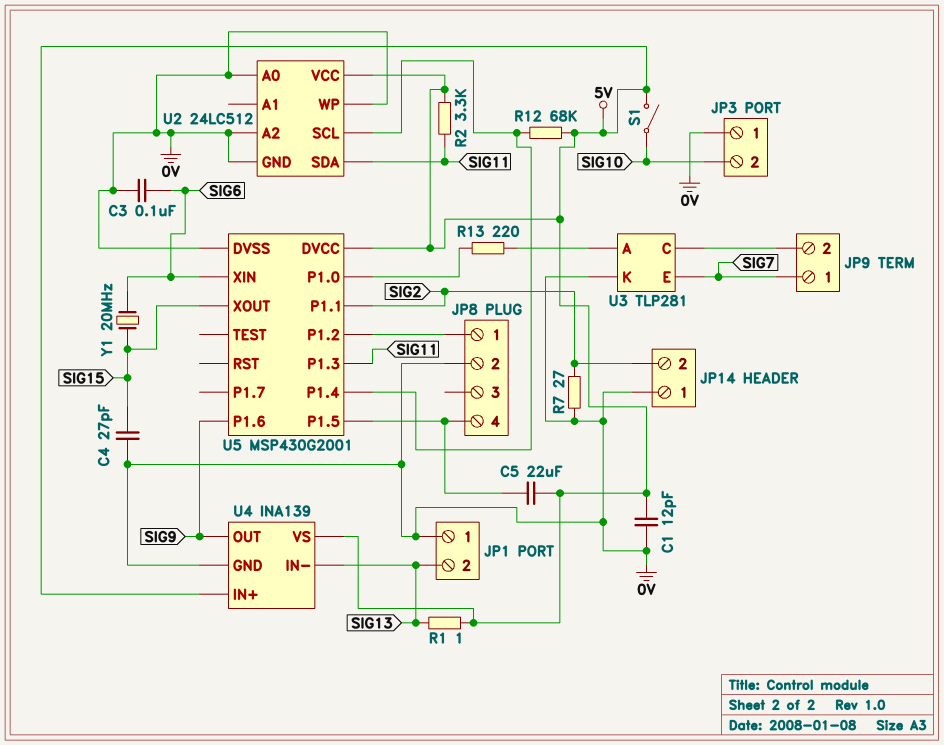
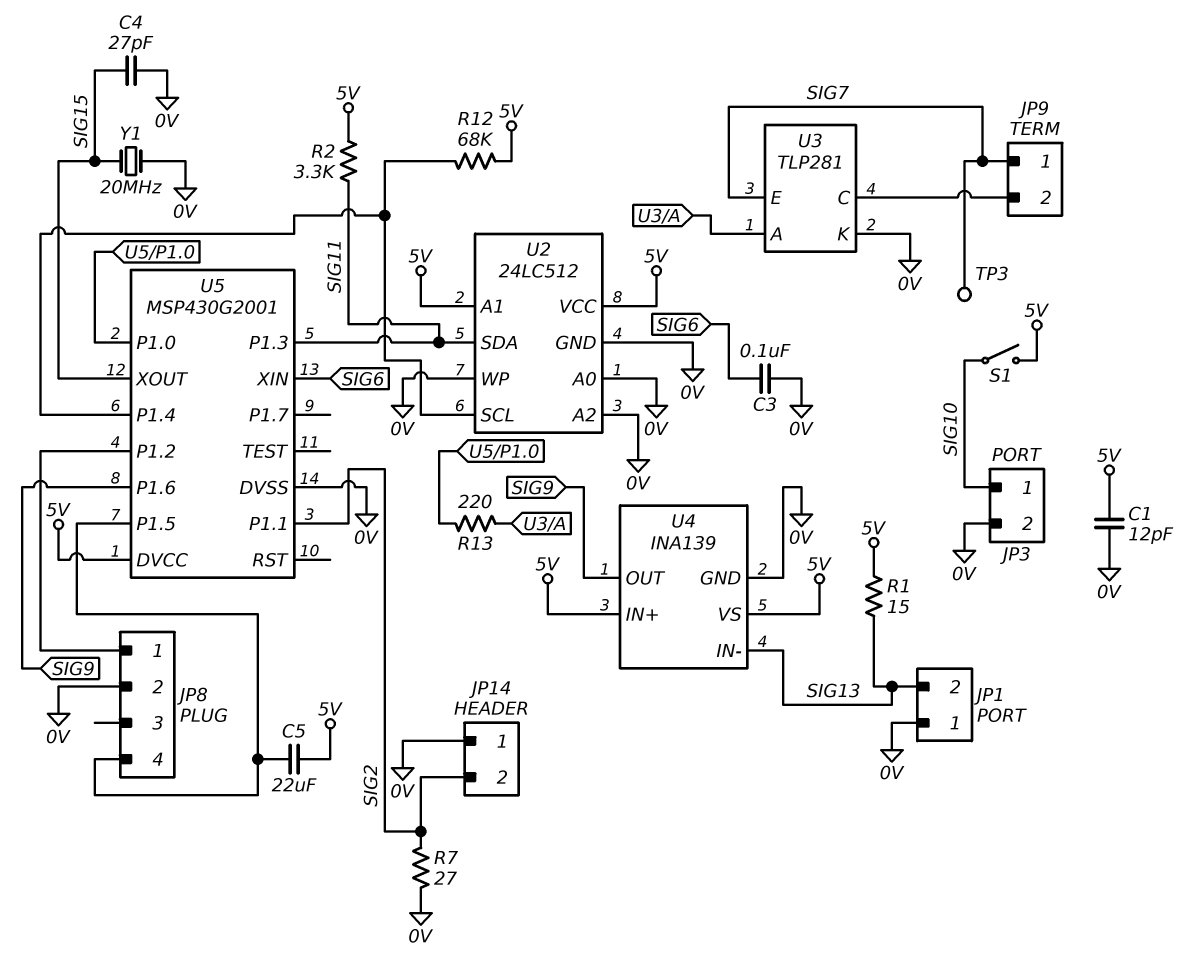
JP3 pin 1: 0V -> SIG10
JP3 pin 2: SIG10 -> 0V
R1: 1 (5V, SIG13) -> 15 (5V, SIG13)
TP3: none -> test point (SIG7)
U2 pin A1: none -> 5V
Y1: 20MHz (SIG6, SIG15) -> 20MHz (0V, SIG15)

